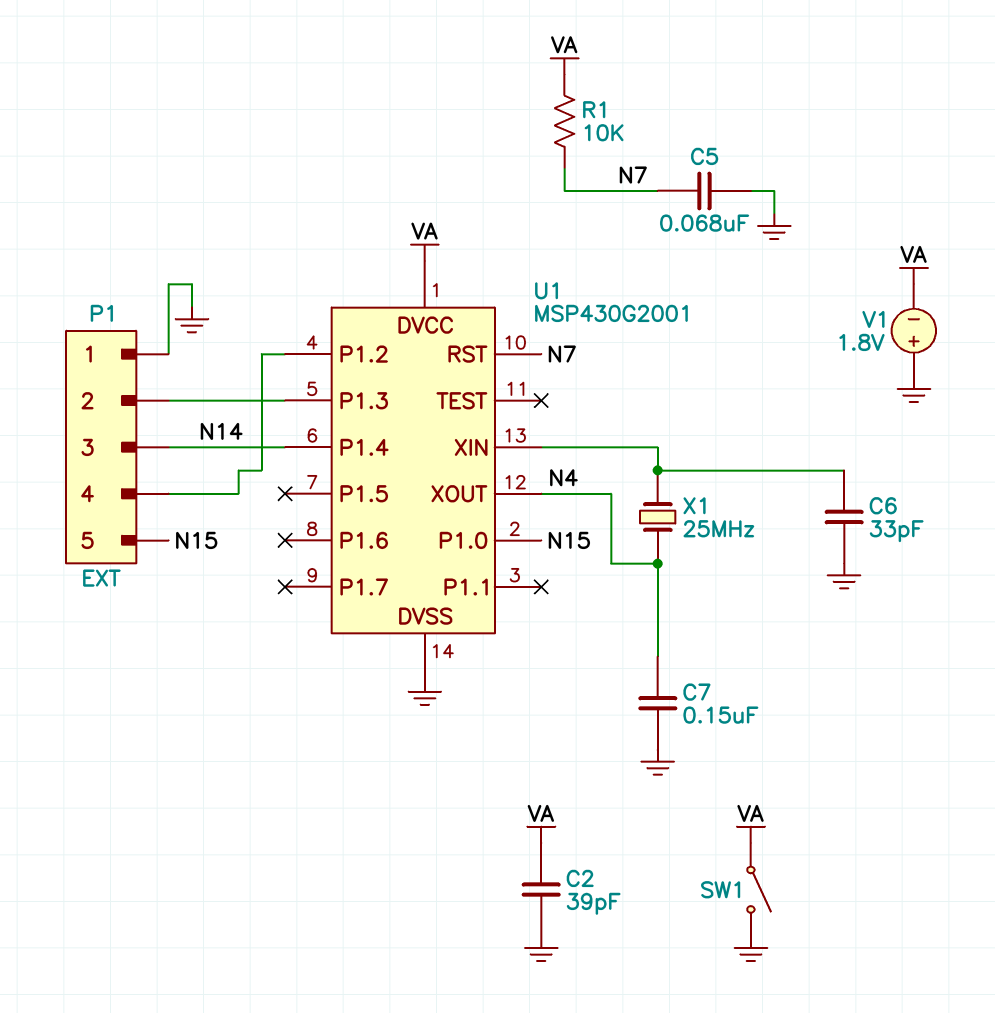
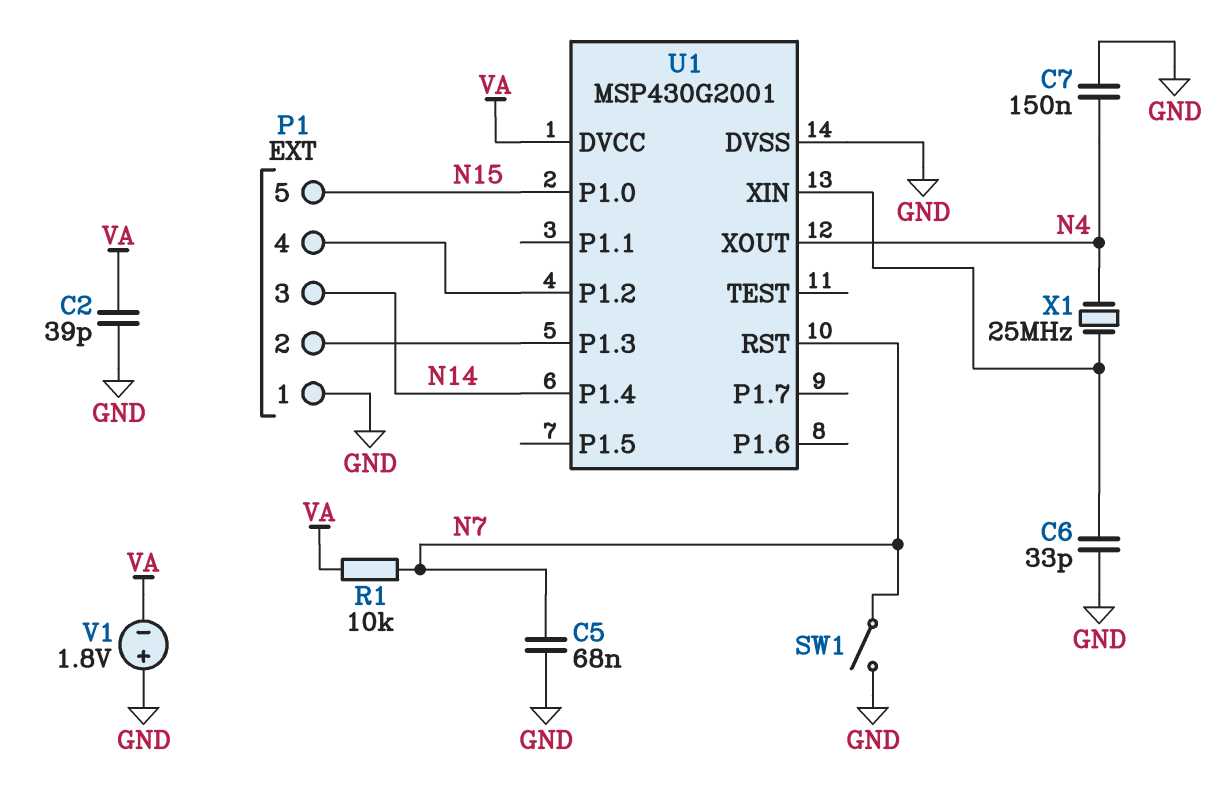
SW1: switch (GND, VA) -> switch (GND, N7)

